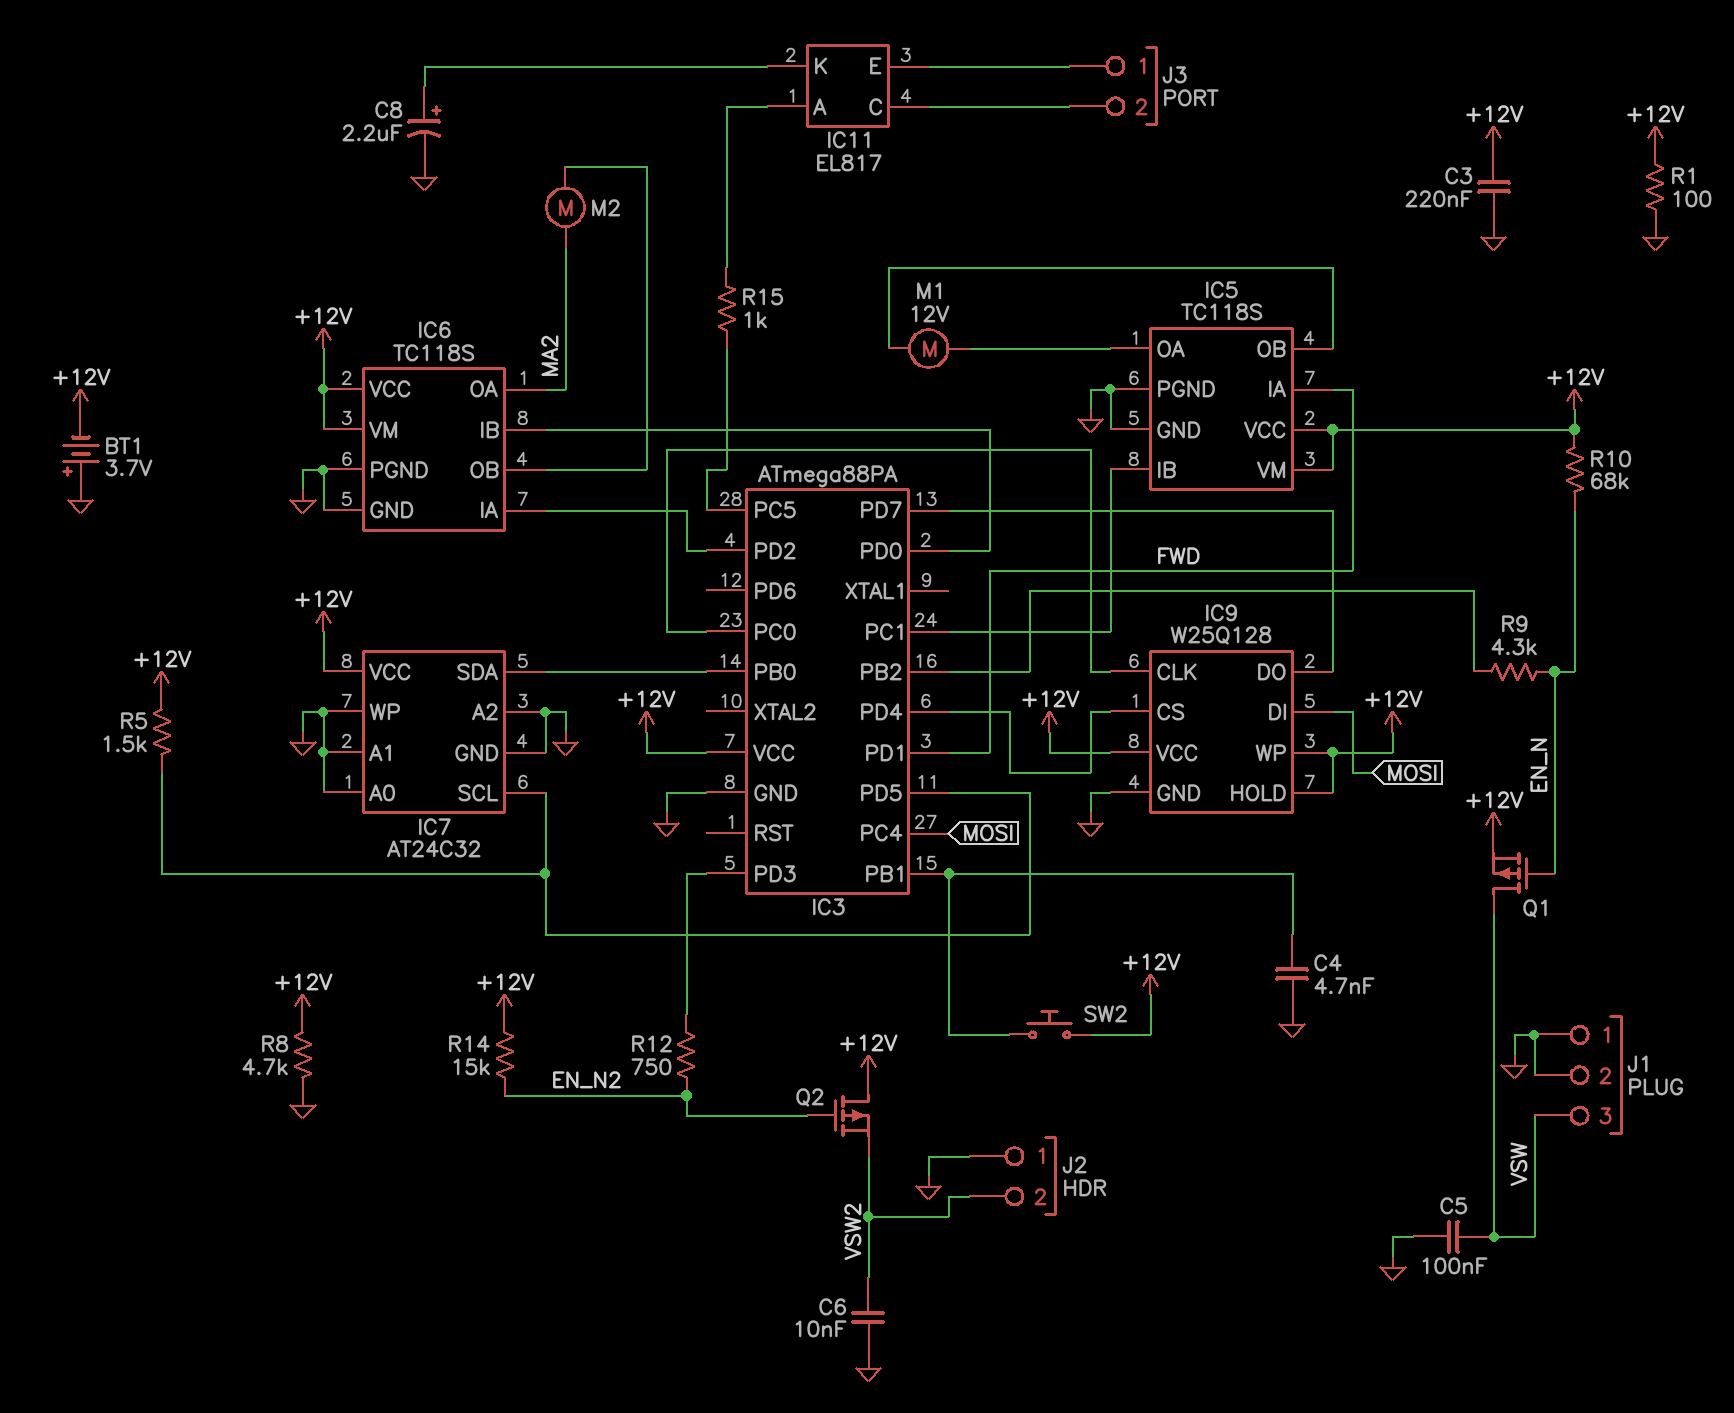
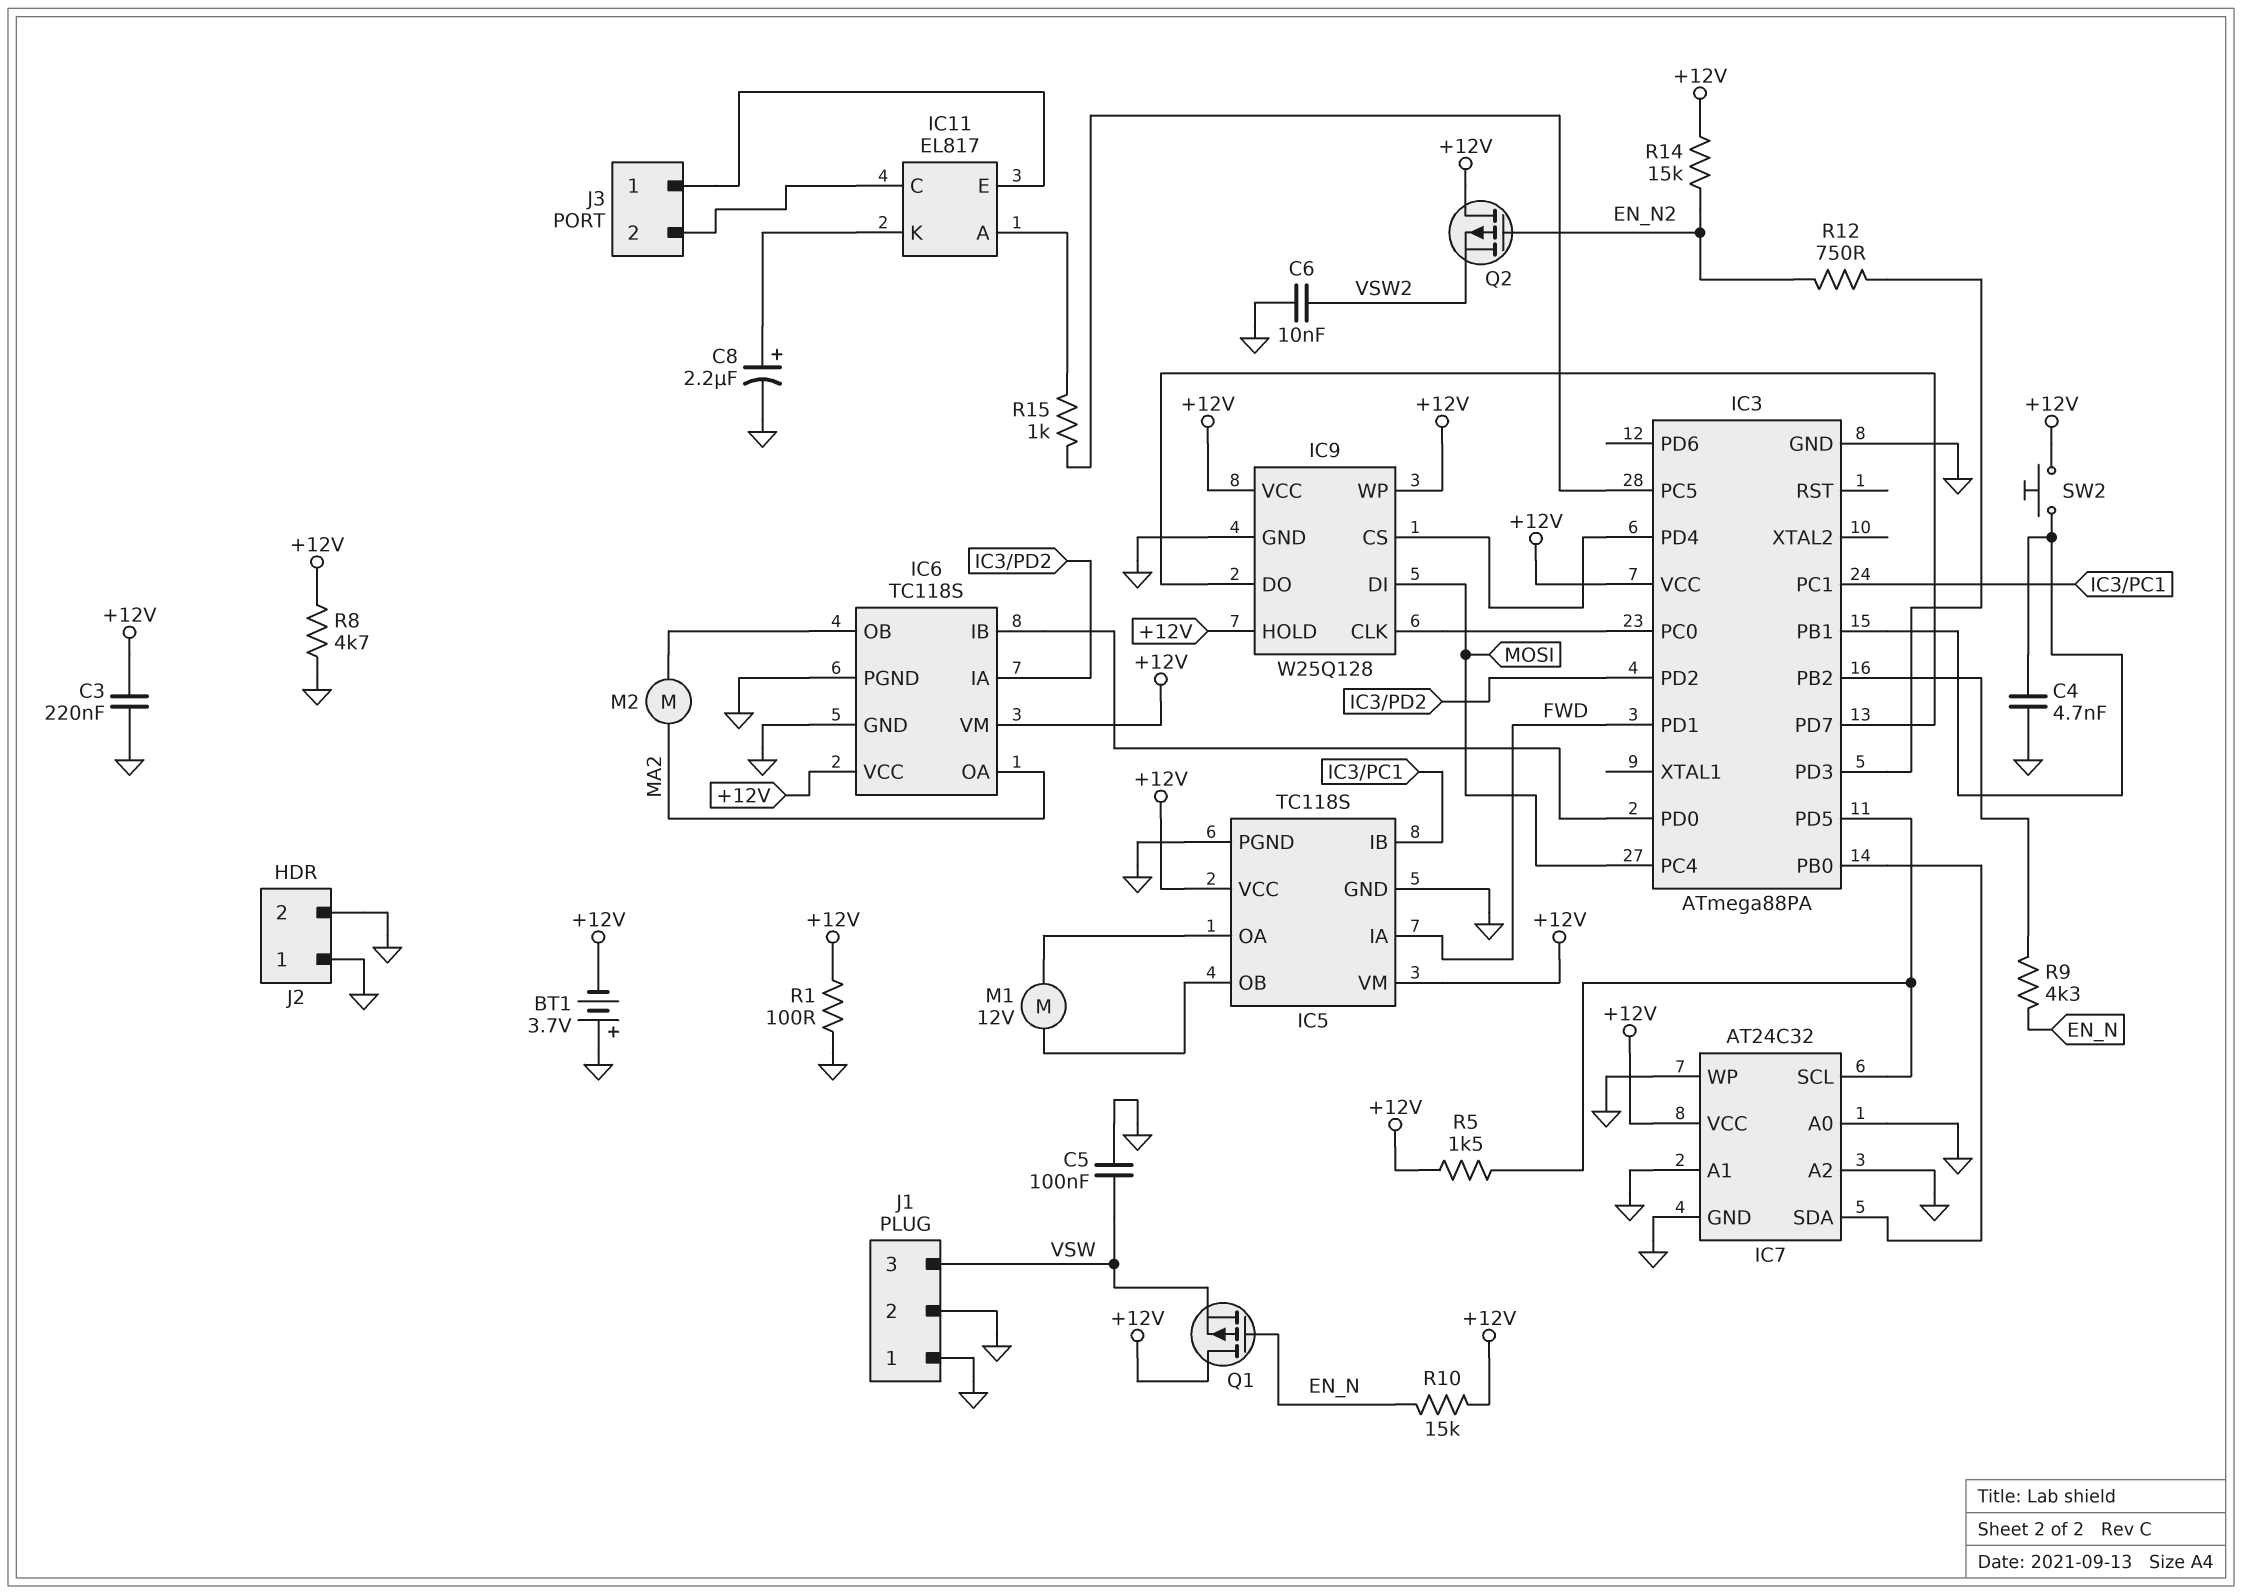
J2 pin 2: VSW2 -> GND
Q1: PMOS (G EN_N, D VSW, S +12V) -> PMOS (G EN_N, D +12V, S VSW)
R10: 68k (+12V, EN_N) -> 15k (+12V, EN_N)

